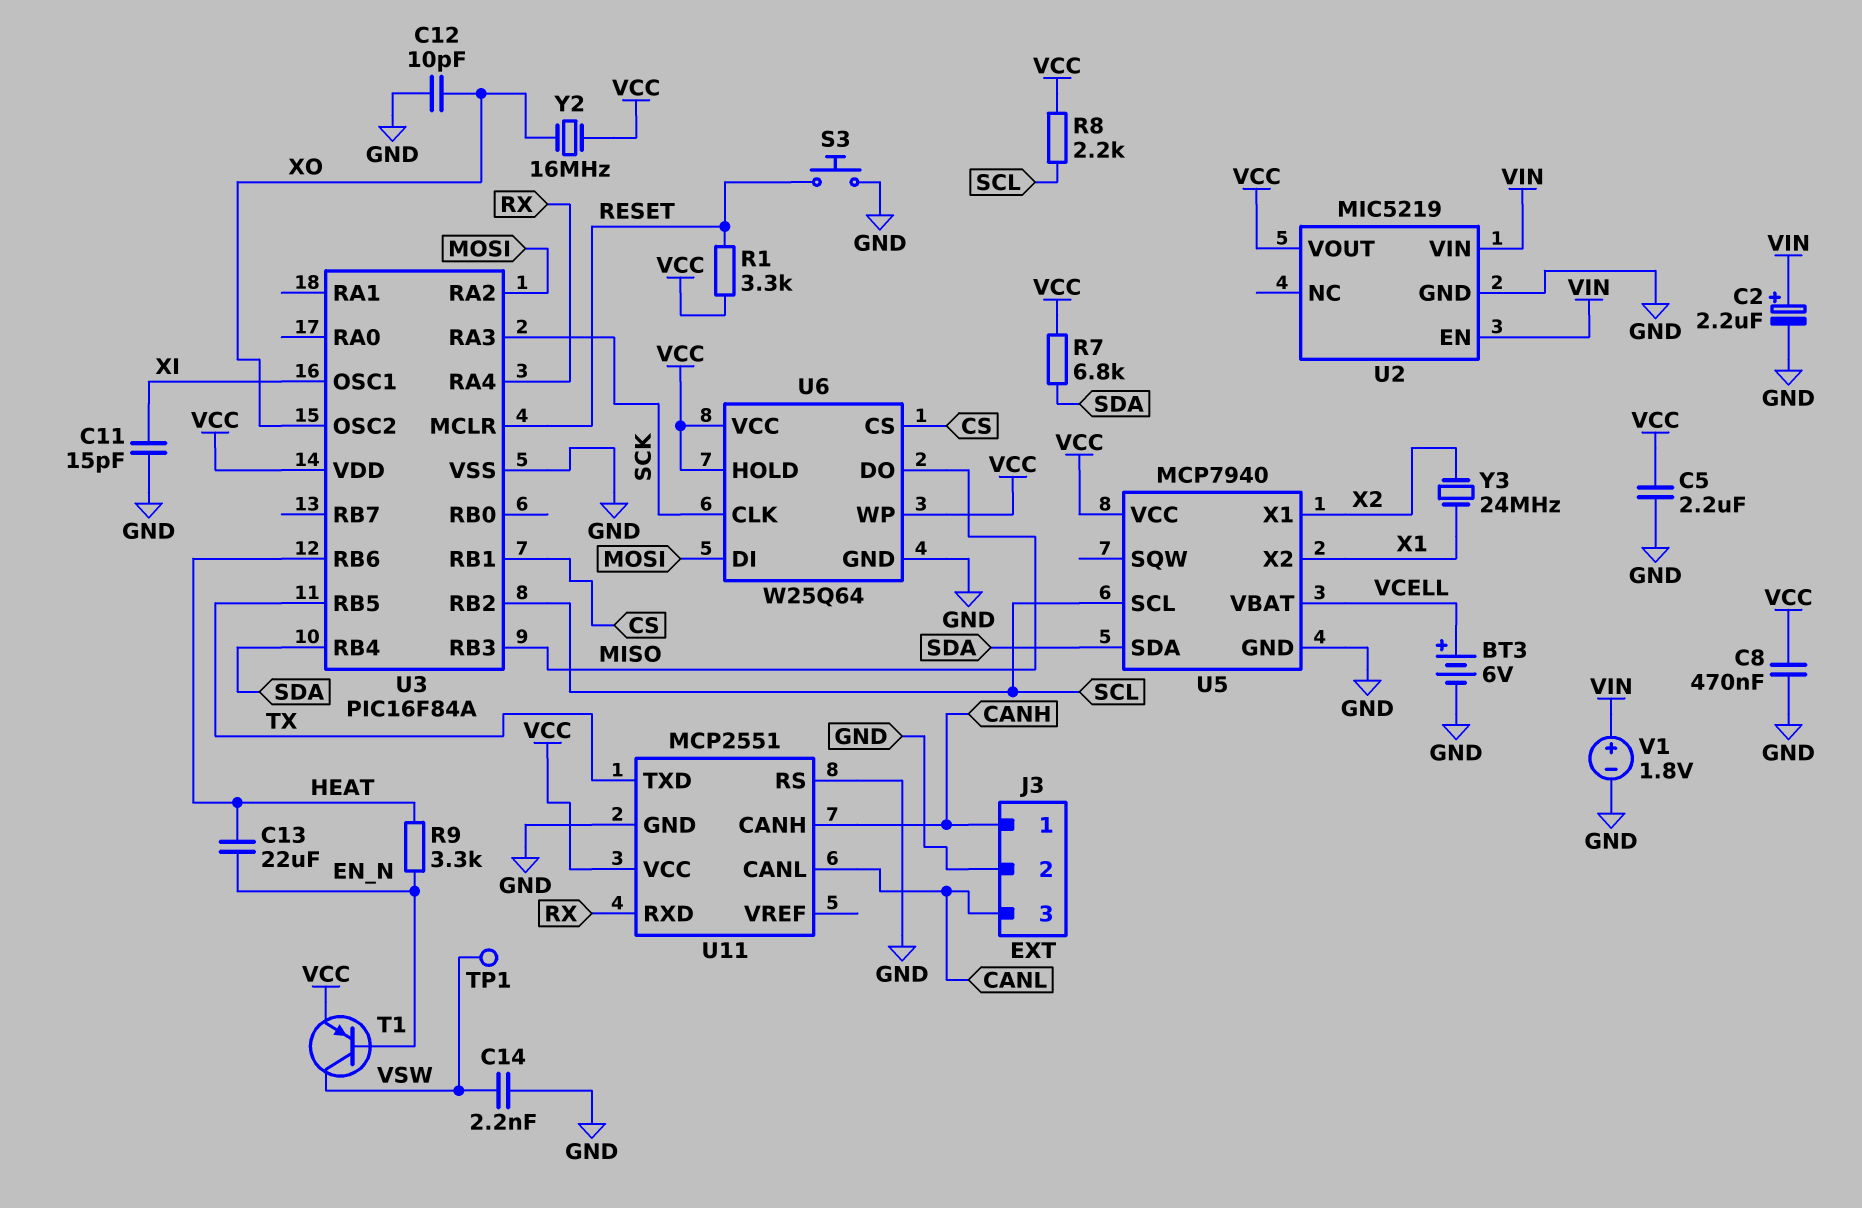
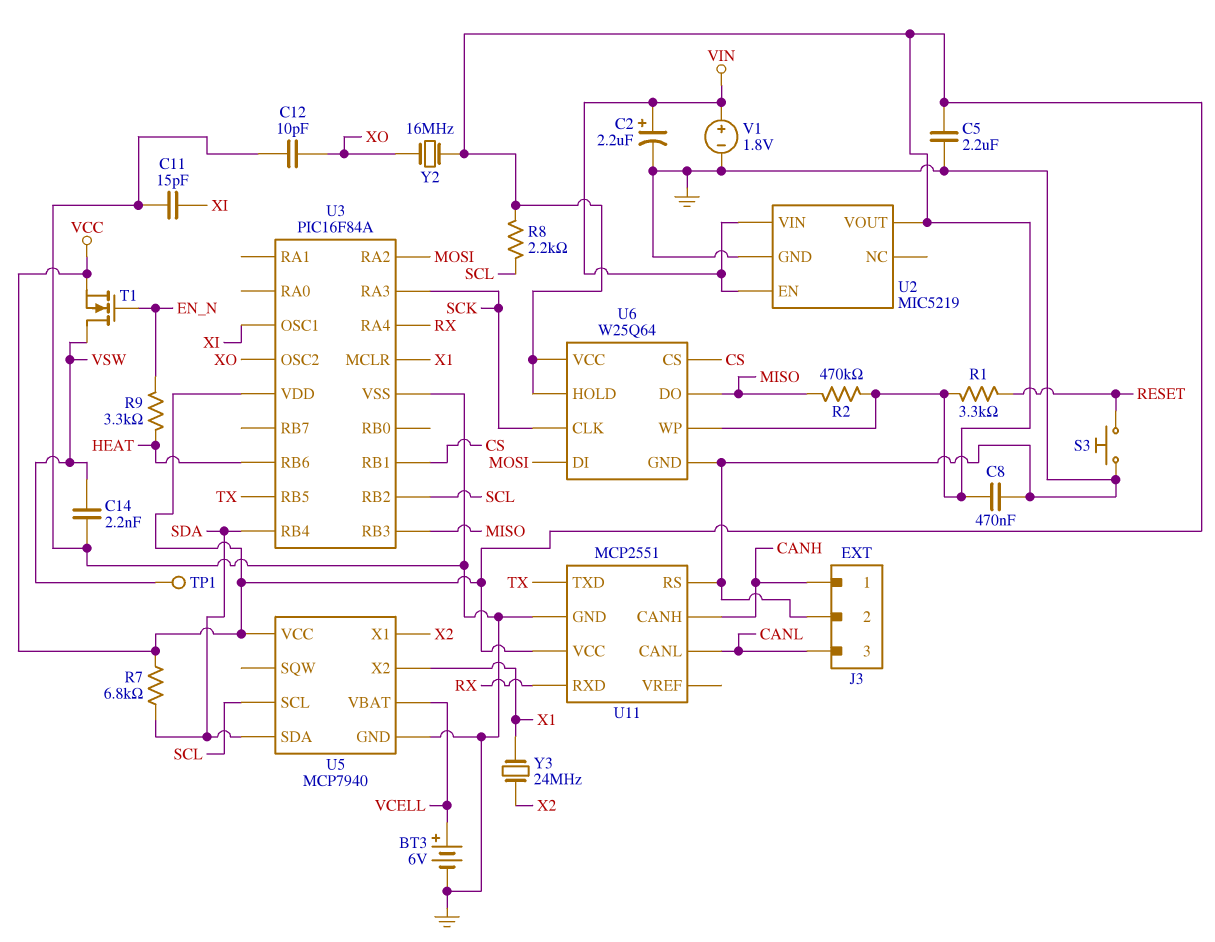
C13: 22uF (EN_N, HEAT) -> none
R2: none -> 470k (MISO, VCC)
T1: PNP (B EN_N, C VSW, E VCC) -> NMOS (G EN_N, D VSW, S VCC)
U3 pin MCLR: RESET -> X1

